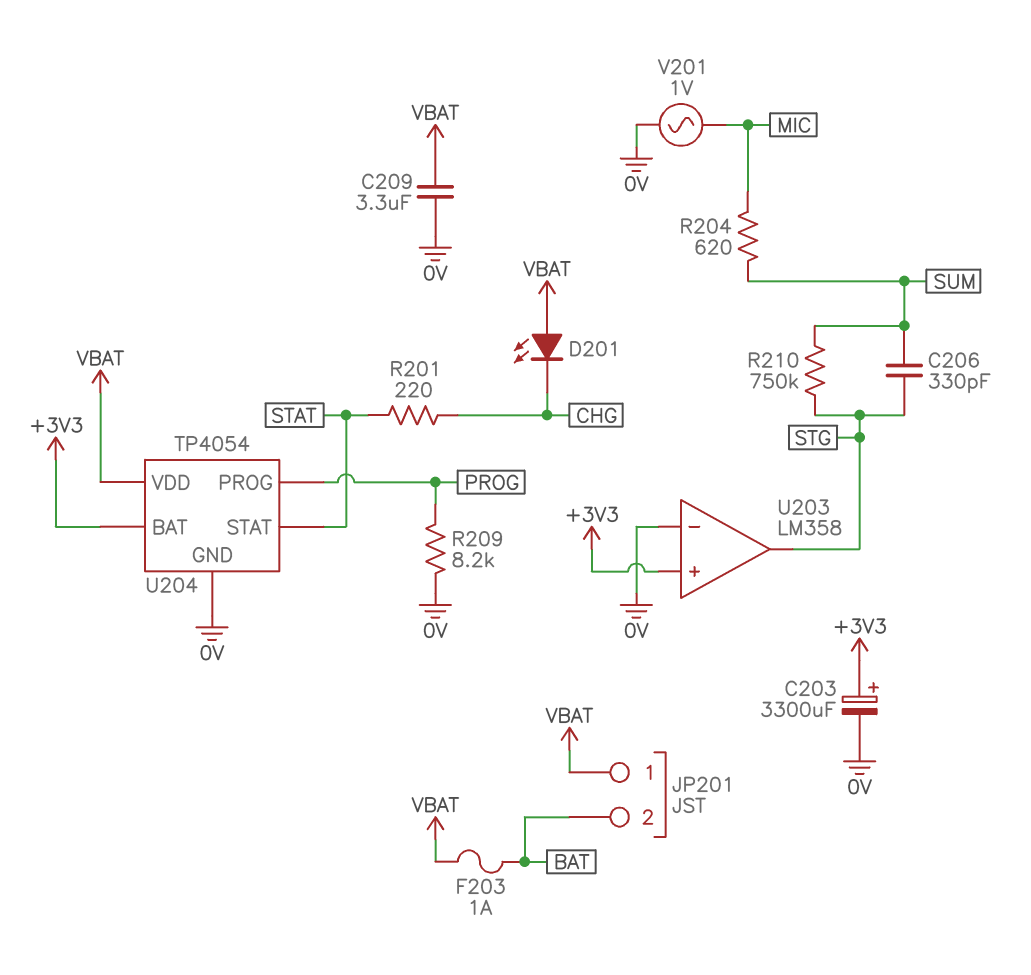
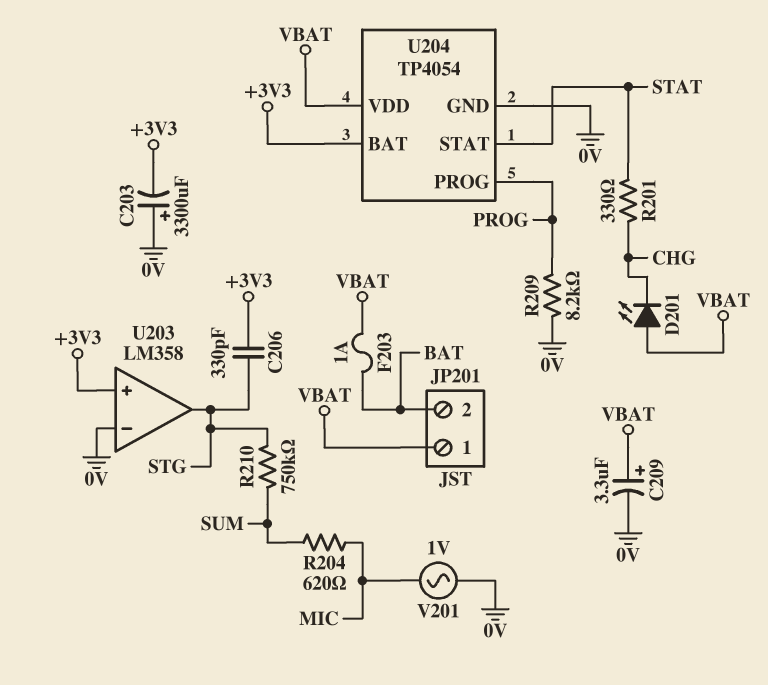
C203: 3300uF (plus +3V3, minus 0V) -> 3300uF (plus 0V, minus +3V3)
C206: 330pF (STG, SUM) -> 330pF (+3V3, STG)
C209: 3.3uF (0V, VBAT) -> 3.3uF (plus VBAT, minus 0V)
R201: 220 (CHG, STAT) -> 330 (CHG, STAT)

